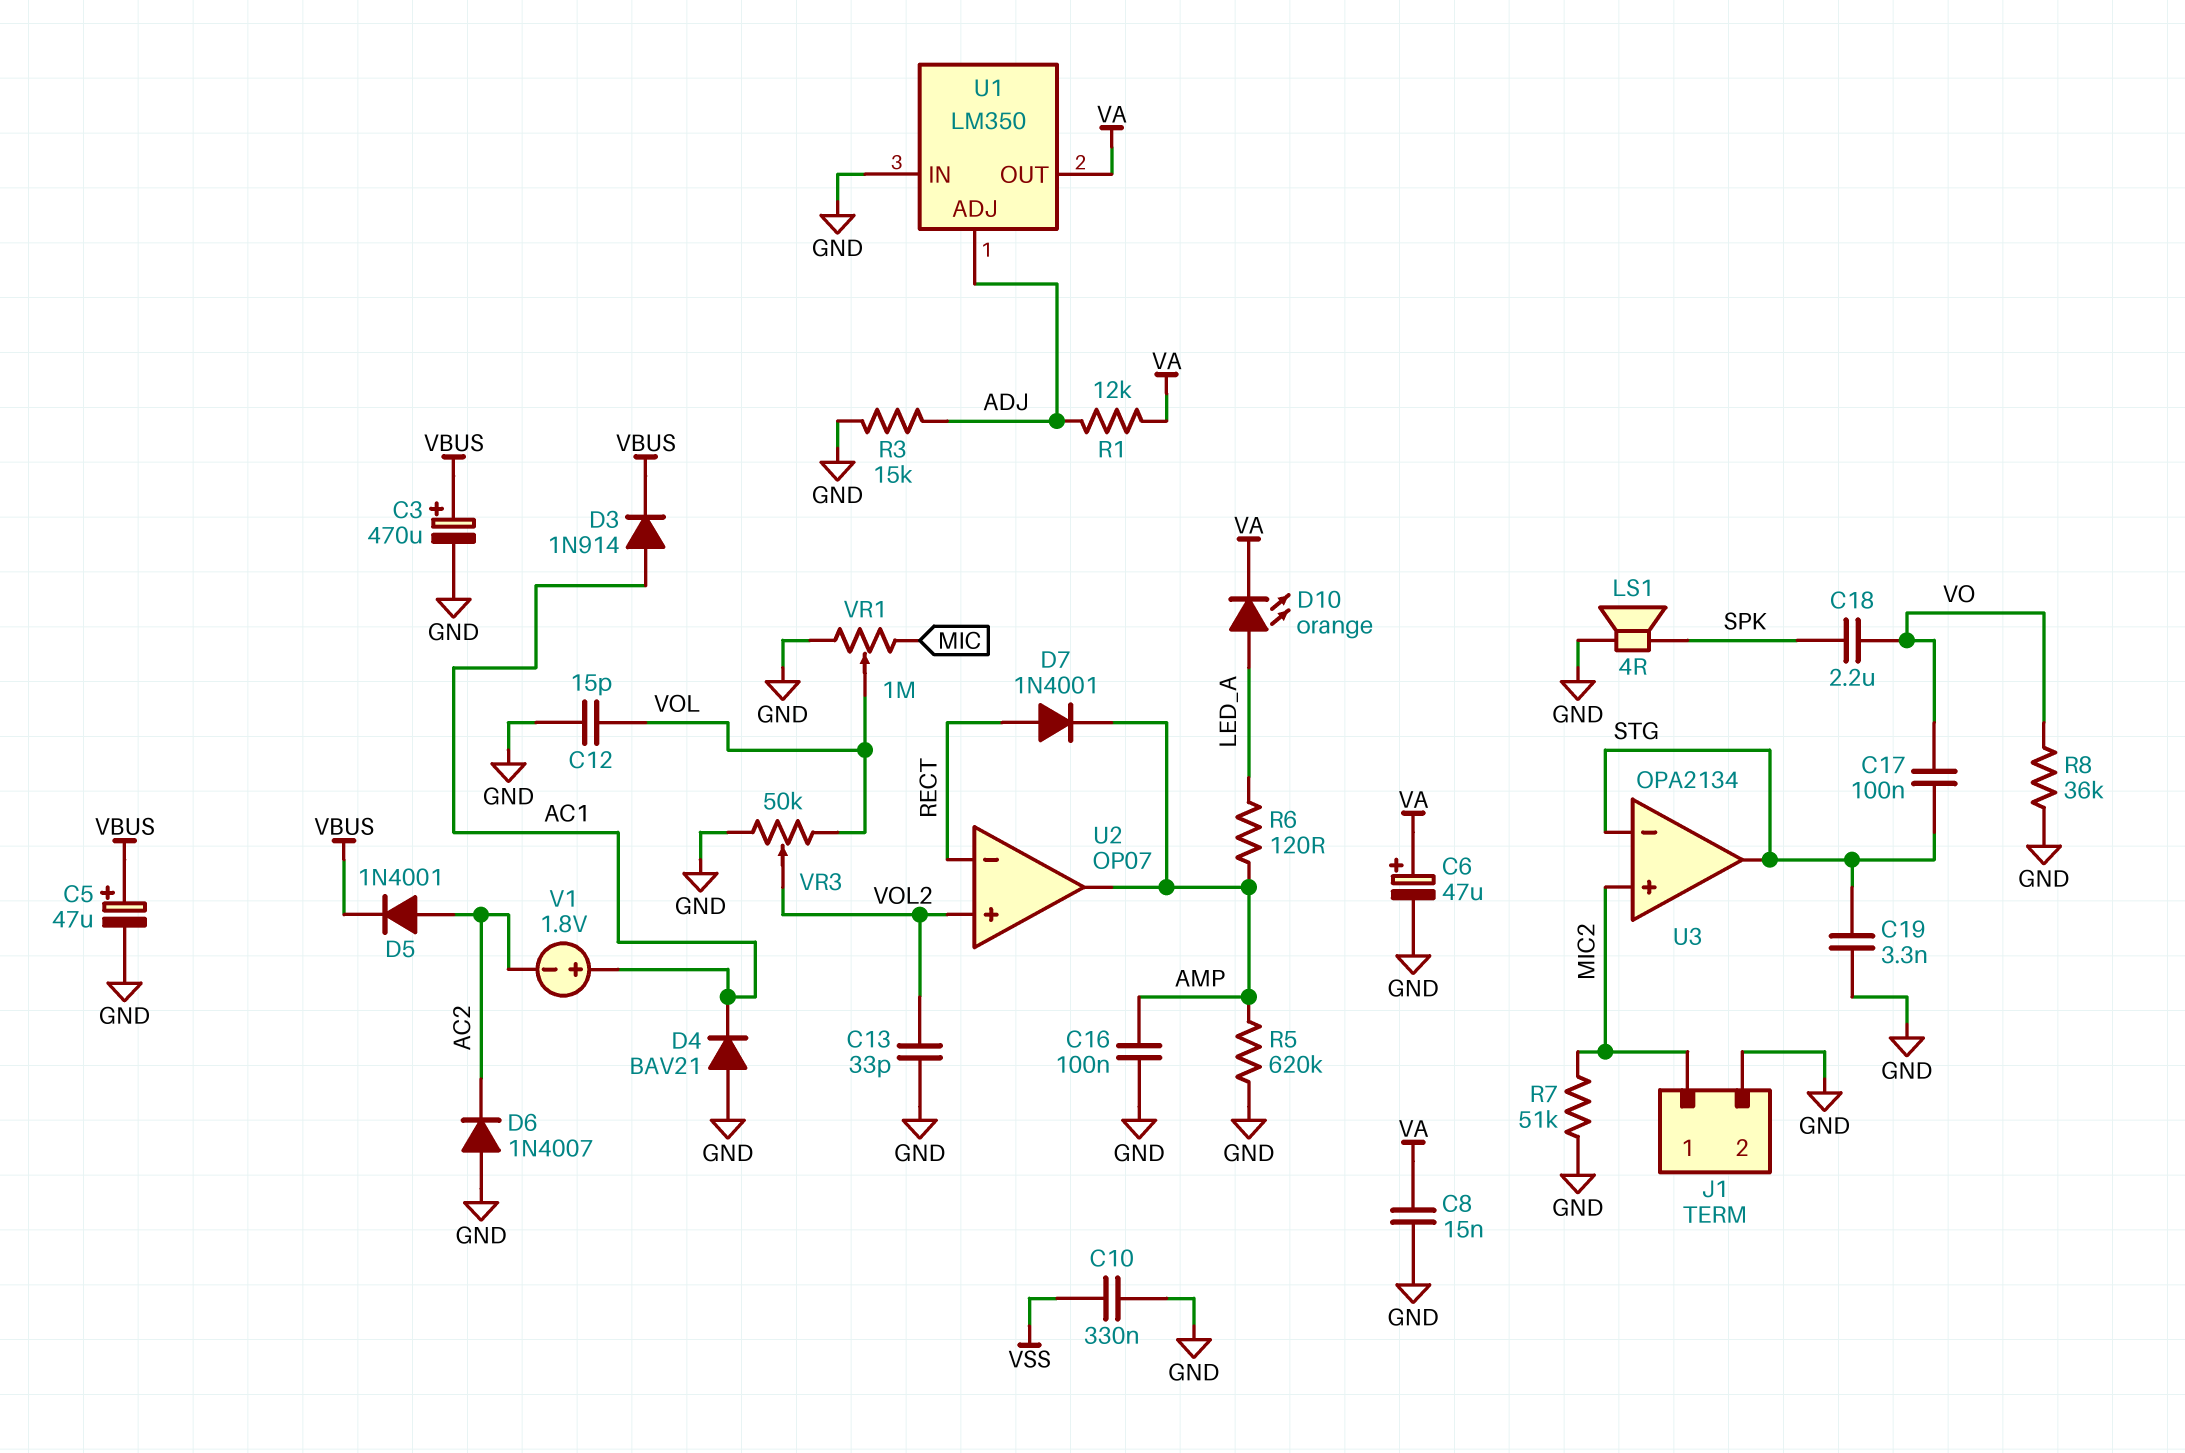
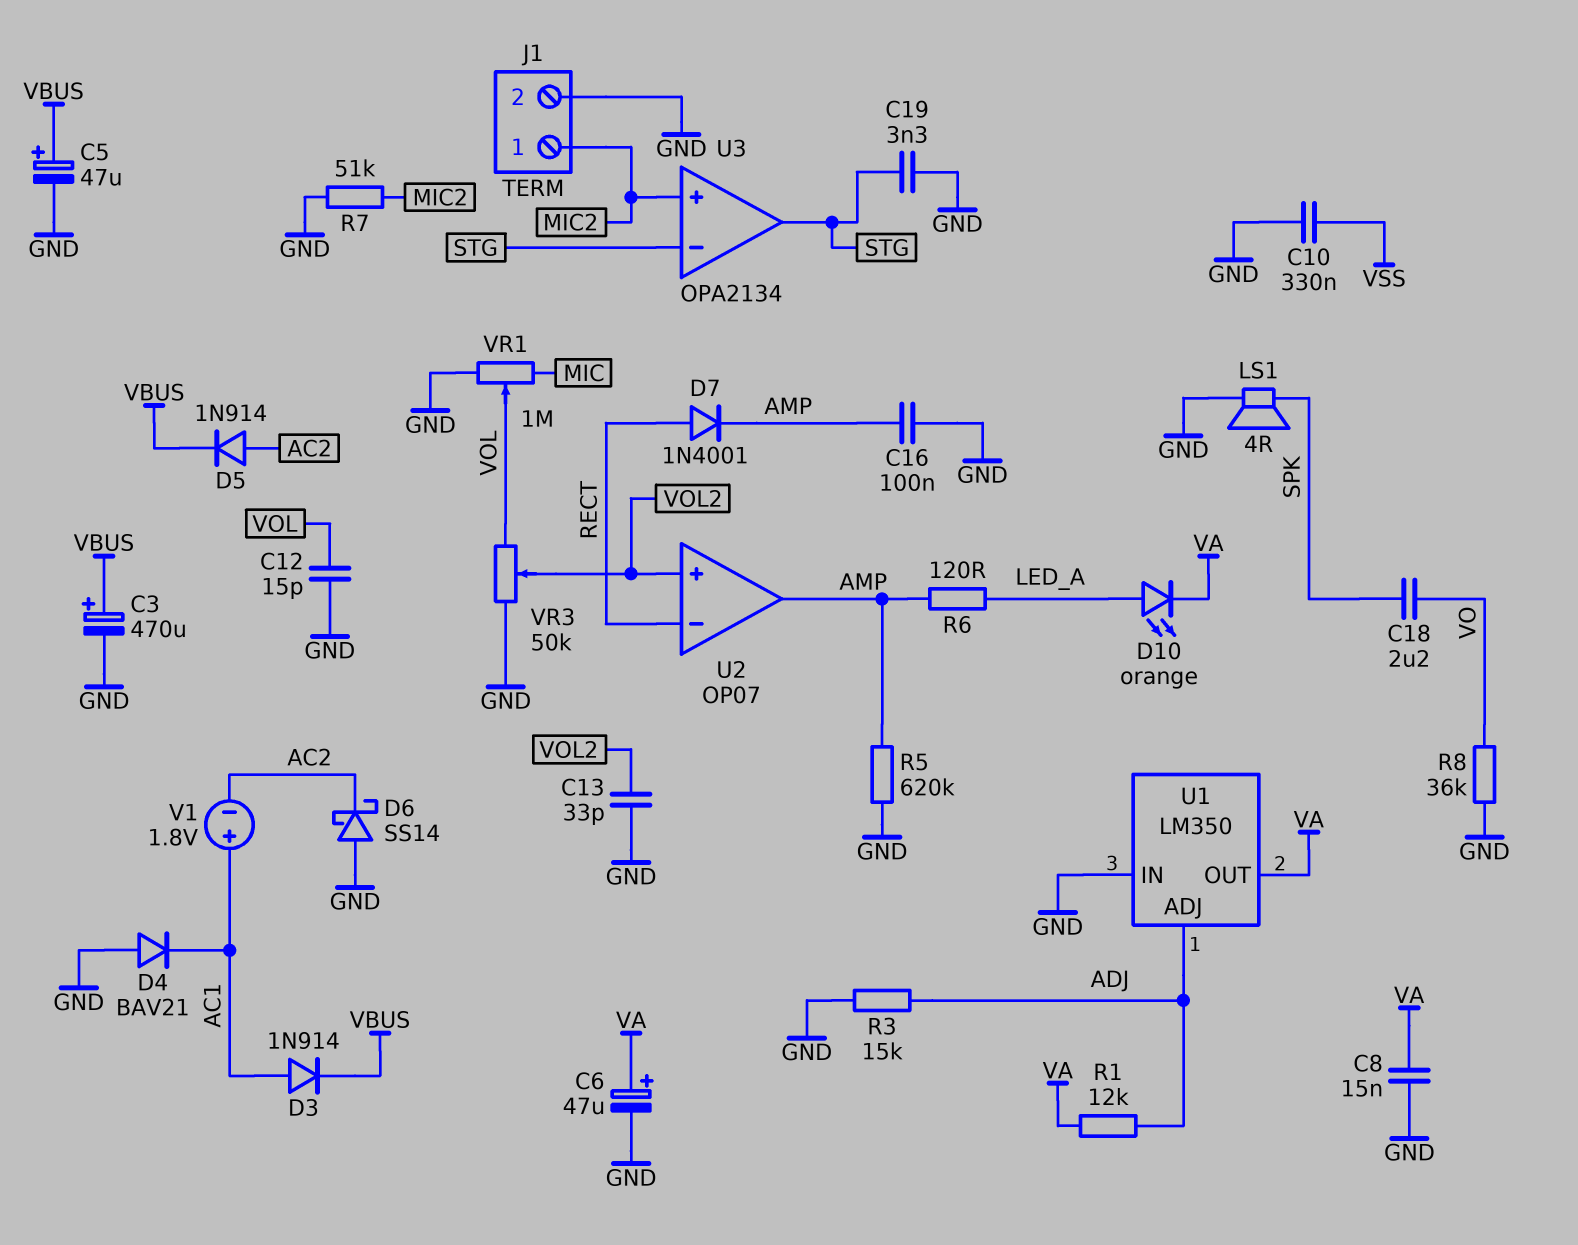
C17: 100nF (STG, VO) -> none
D5: diode 1N4001 (A AC2, K VBUS) -> diode 1N914 (A AC2, K VBUS)
D6: diode 1N4007 (A GND, K AC2) -> schottky SS14 (A GND, K AC2)

